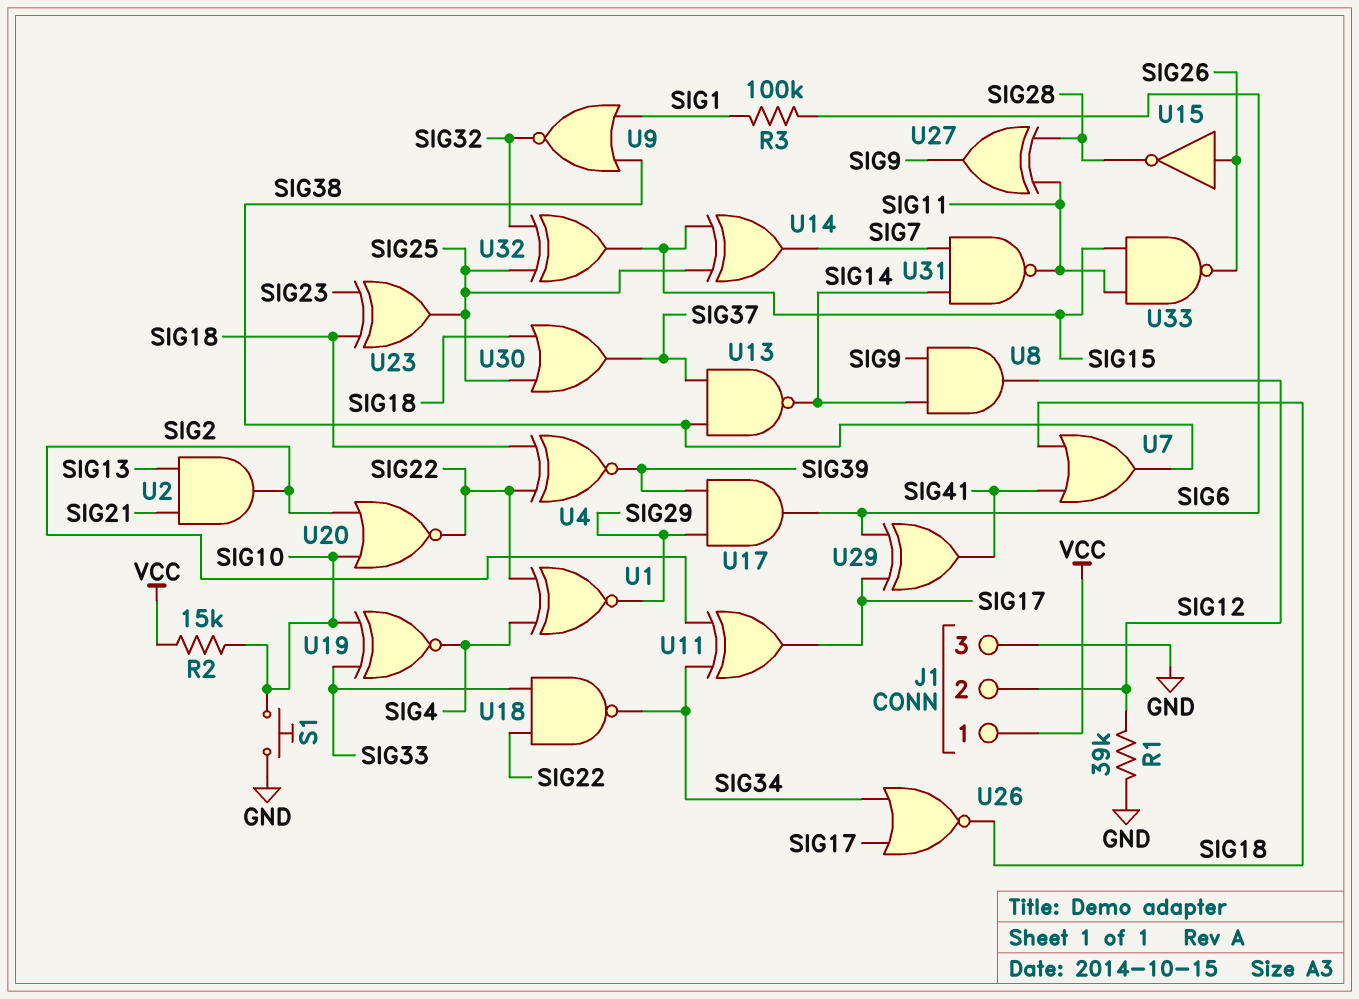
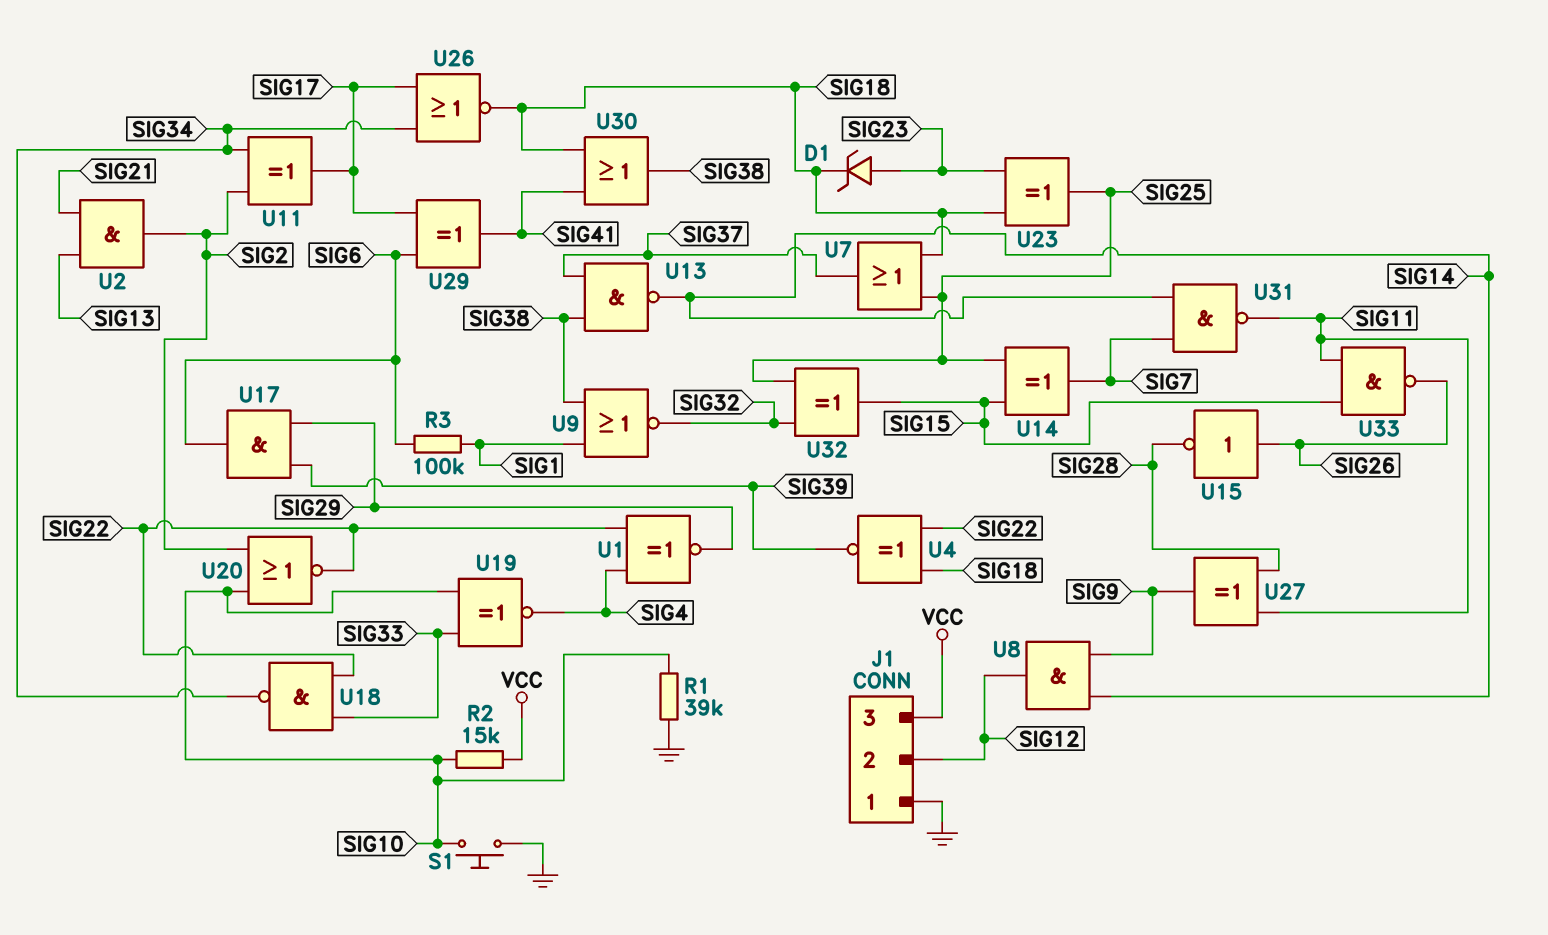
D1: none -> zener (A SIG23, K SIG18)
J1 pin 1: VCC -> GND
J1 pin 3: GND -> VCC
R1: 39k (GND, SIG12) -> 39k (GND, SIG10)
U7: OR (in SIG18, in SIG41, out SIG38) -> OR (in SIG18, in SIG25, out SIG37)
U30: OR (in SIG18, in SIG25, out SIG37) -> OR (in SIG18, in SIG41, out SIG38)

